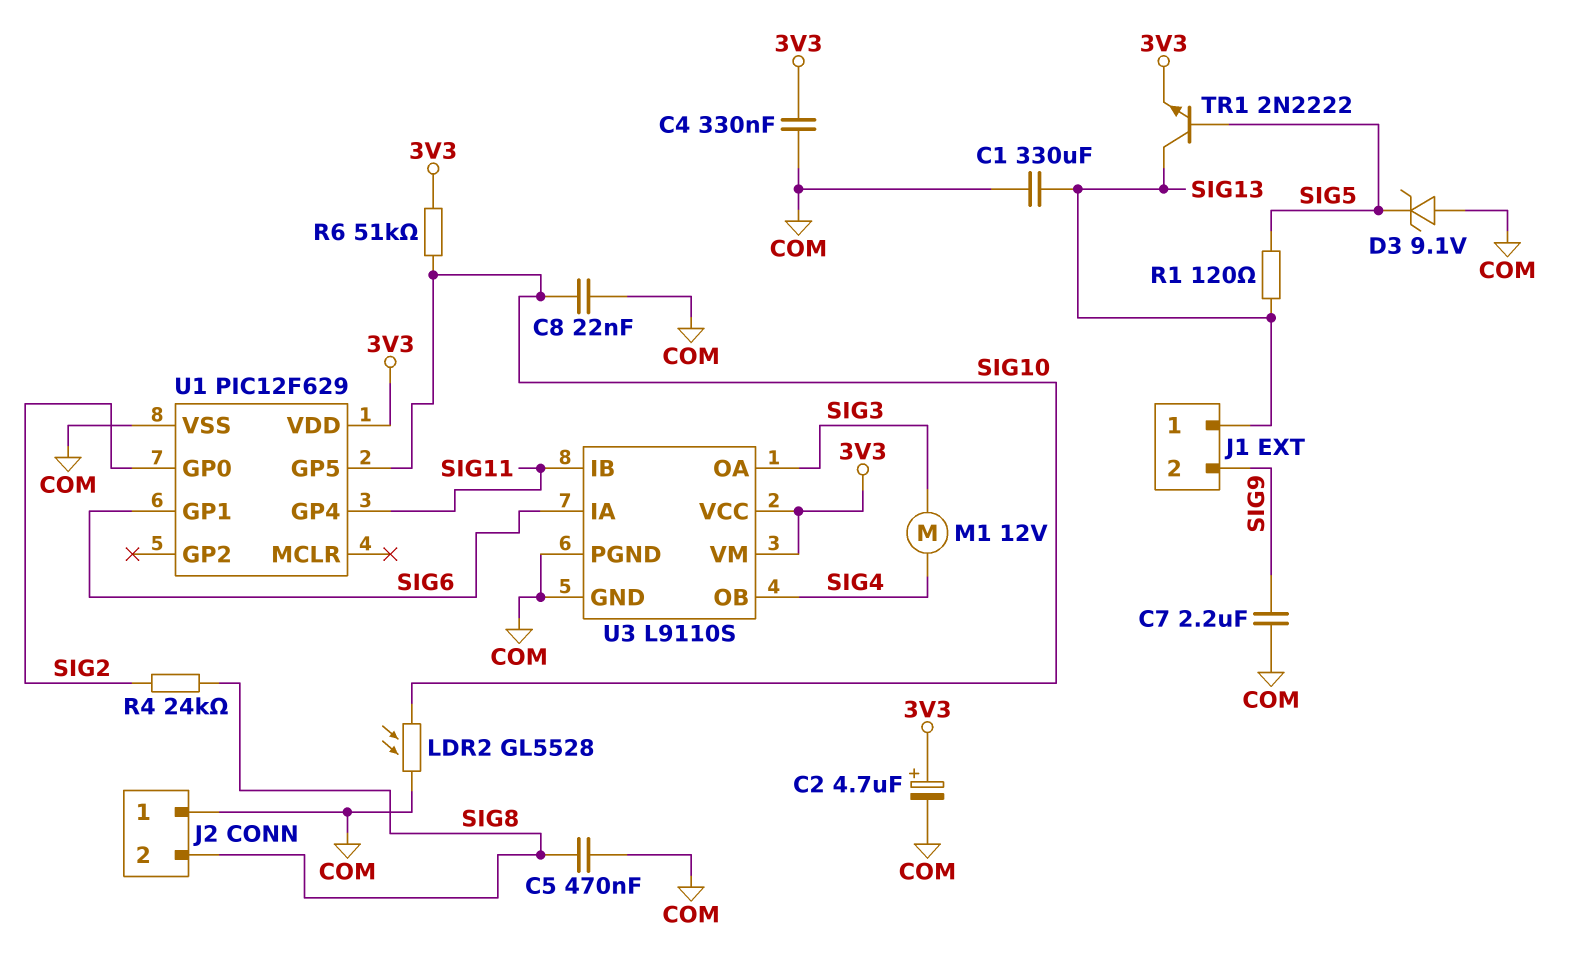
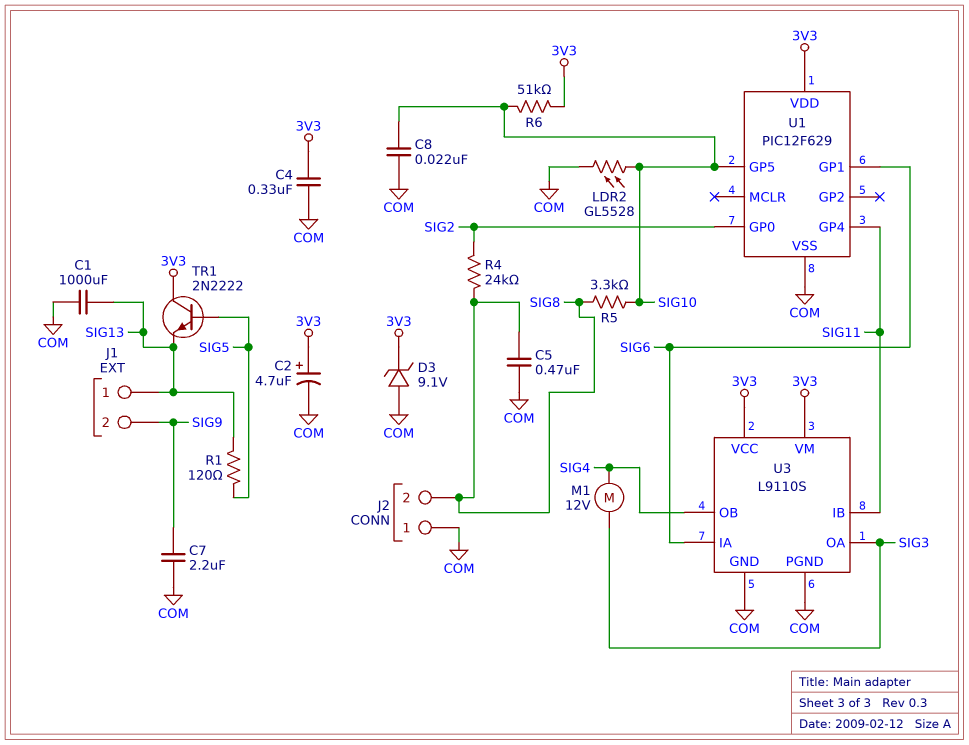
C1: 330uF (COM, SIG13) -> 1000uF (COM, SIG13)
D3: zener 9.1V (A COM, K SIG5) -> zener 9.1V (A COM, K 3V3)
R5: none -> 3.3k (SIG8, SIG10)
TR1: NPN 2N2222 (B SIG5, C SIG13, E 3V3) -> NPN 2N2222 (B SIG5, C 3V3, E SIG13)

